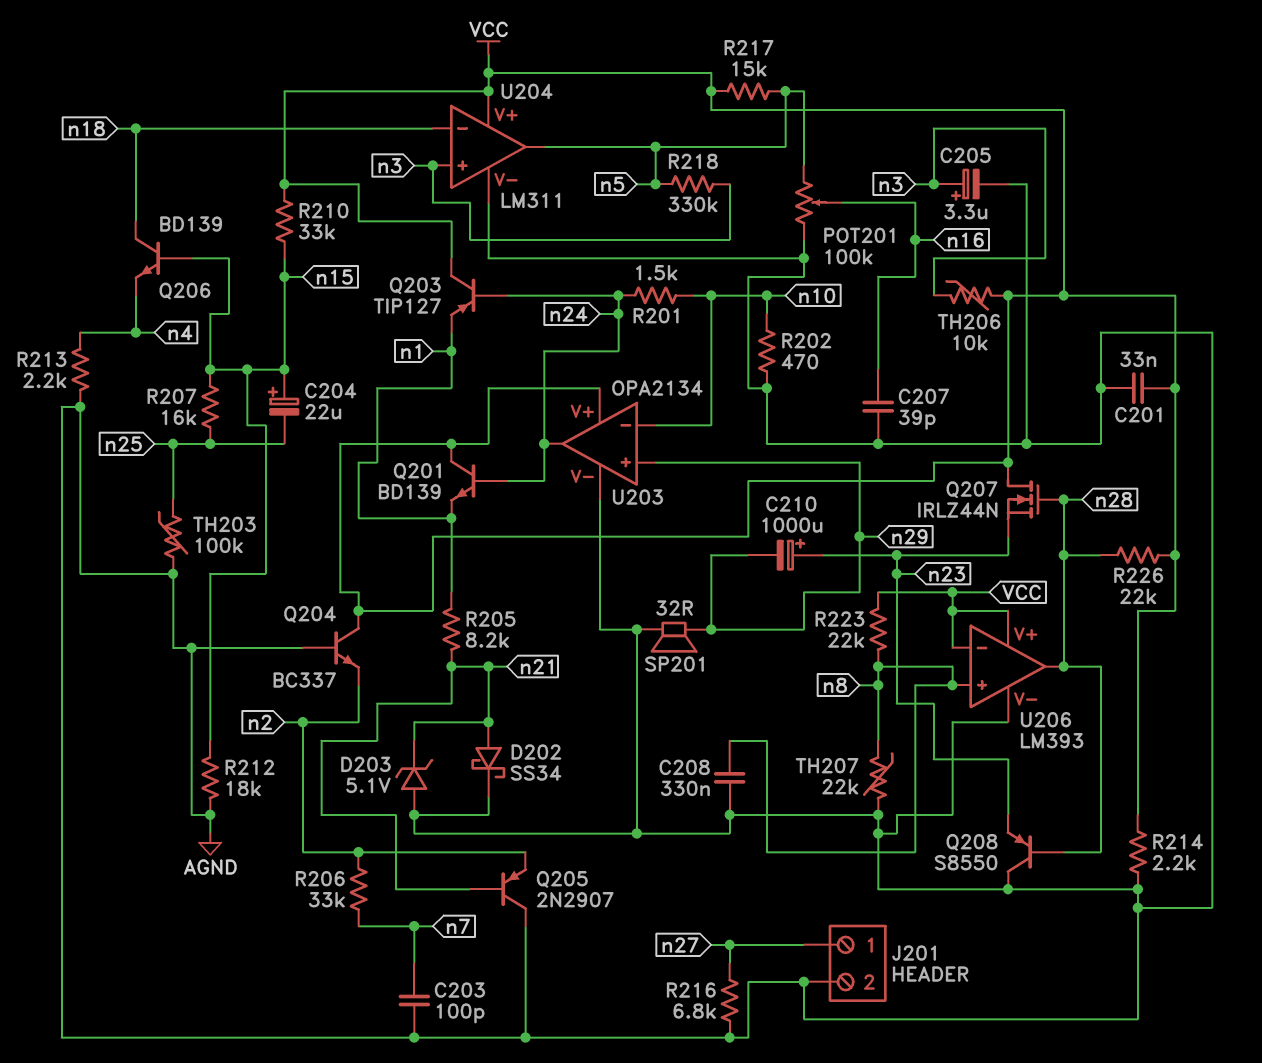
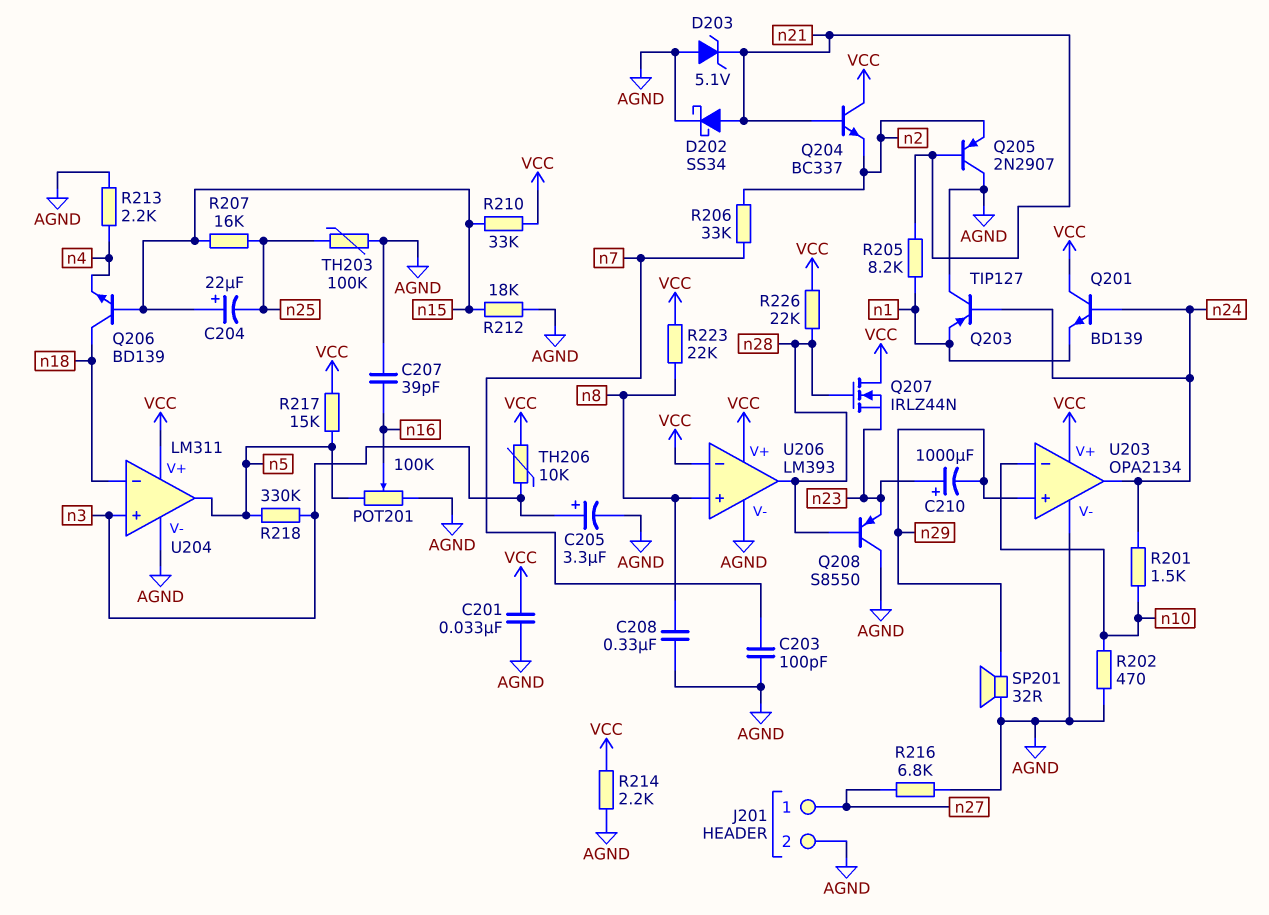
Q203: PNP TIP127 (B n24, C VCC, E n1) -> PNP TIP127 (B n24, C AGND, E n1)
Q204: NPN BC337 (B AGND, C VCC, E n2) -> NPN BC337 (B n21, C VCC, E n2)
TH207: 22k (AGND, n8) -> none

